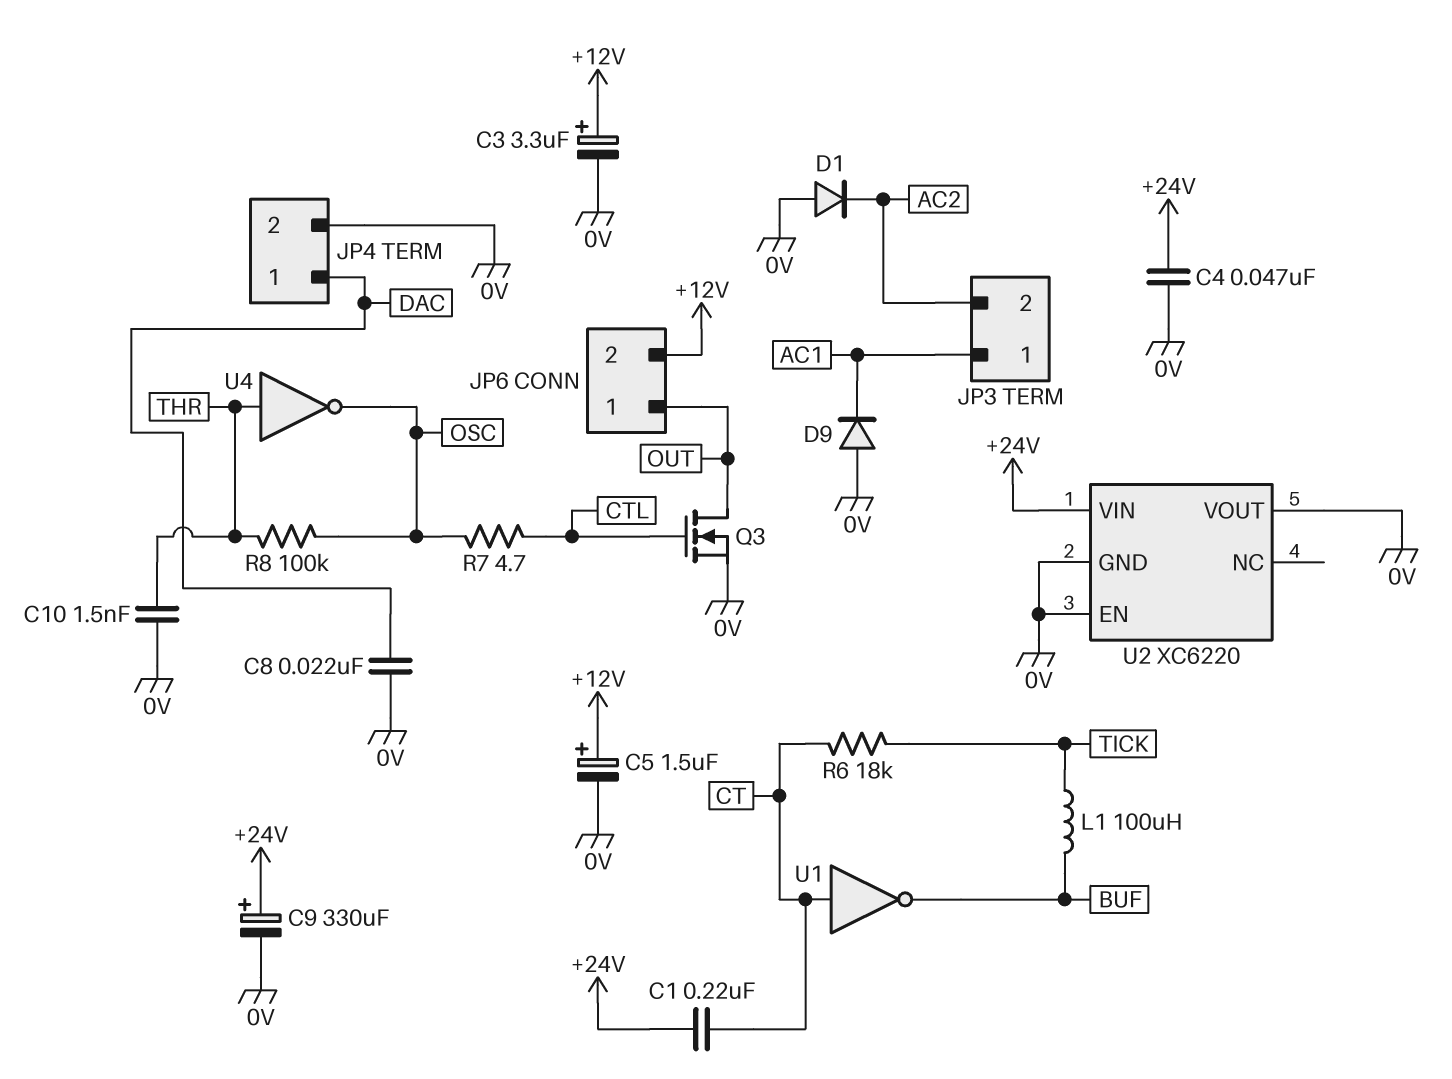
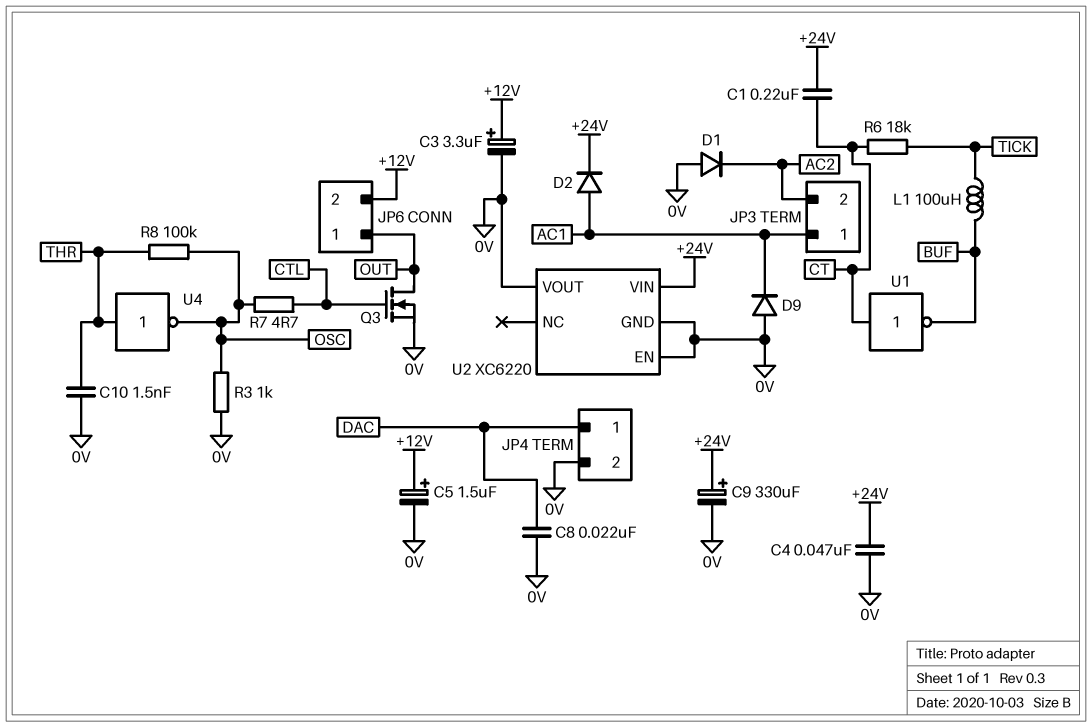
D2: none -> diode (A AC1, K +24V)
R3: none -> 1k (0V, OSC)

